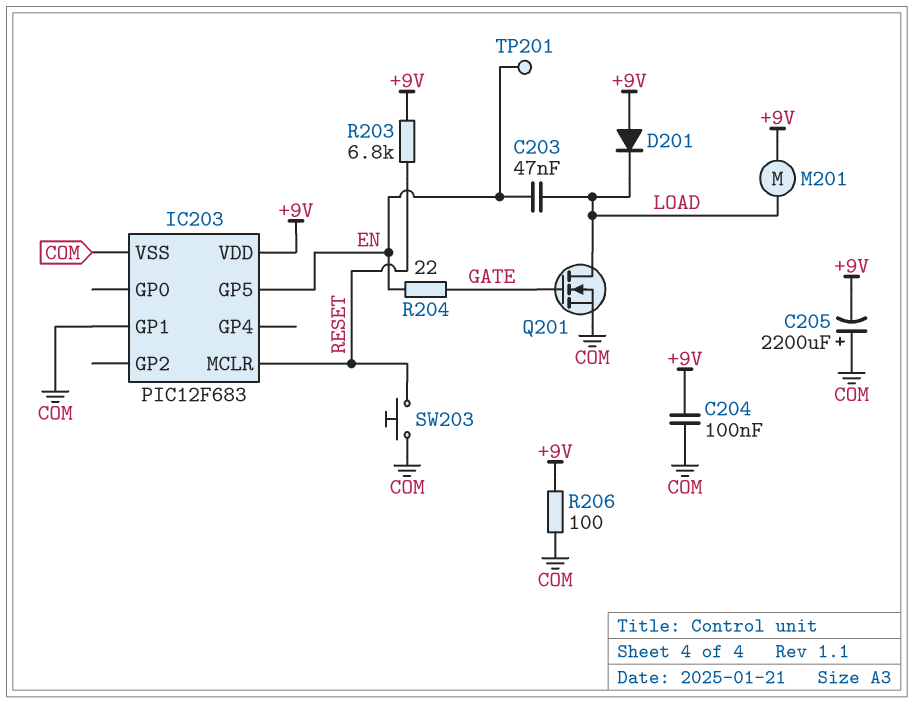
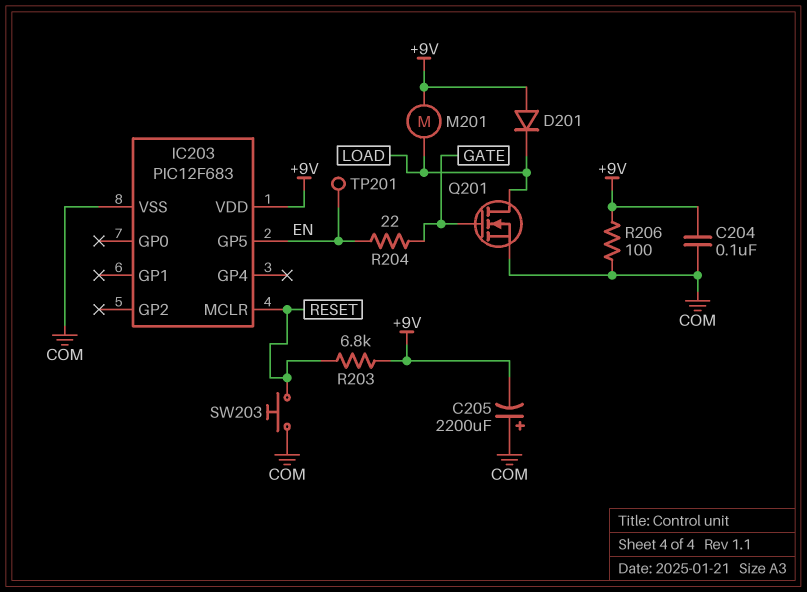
C203: 47nF (EN, LOAD) -> none
IC203 pin GP1: COM -> none

